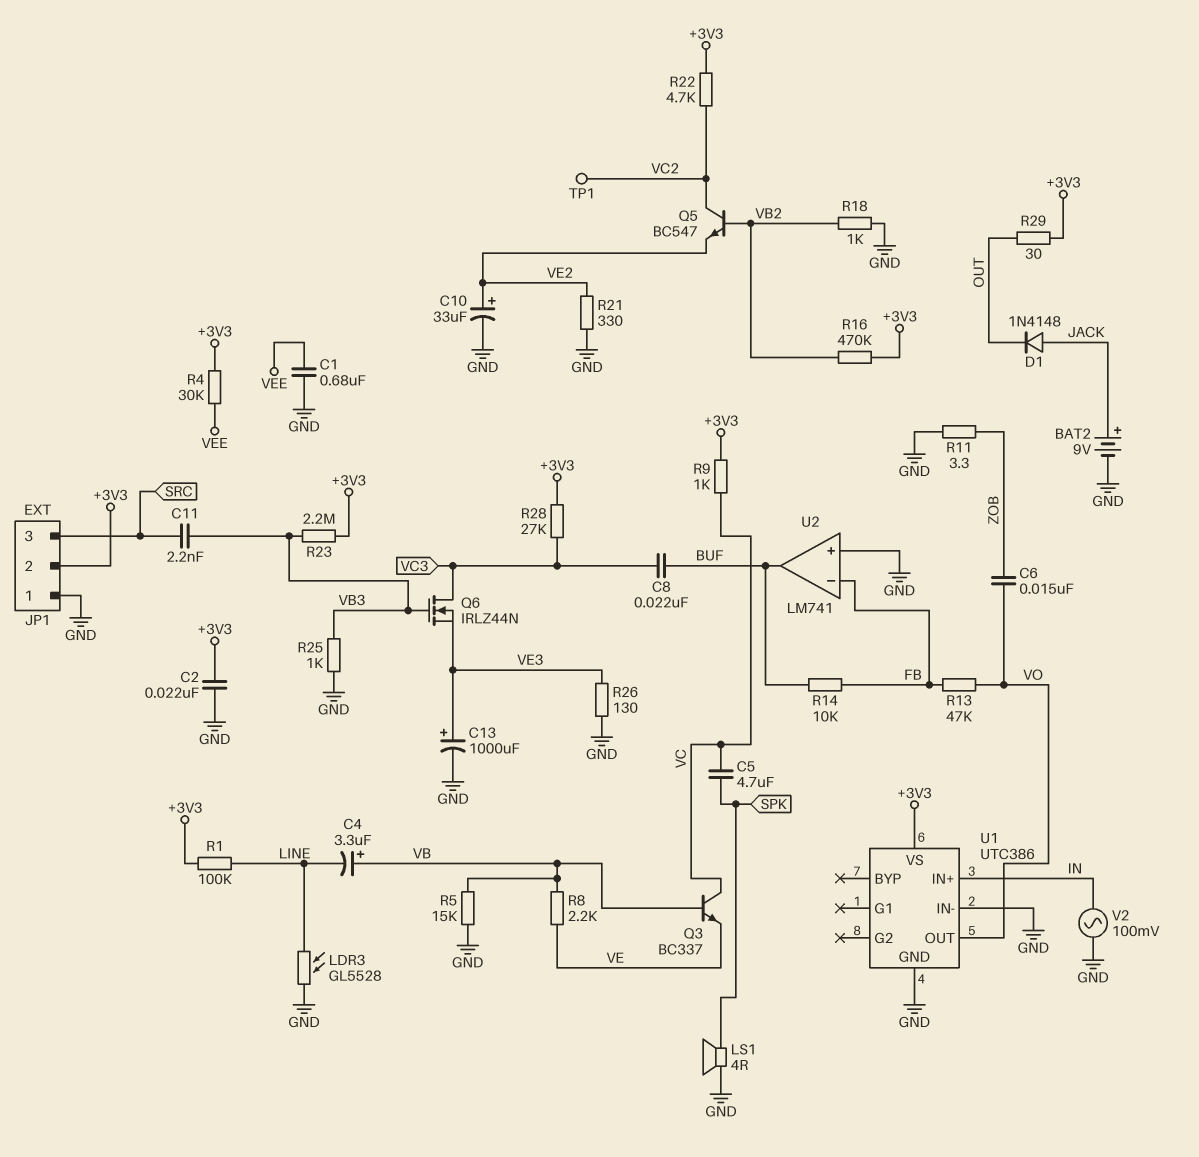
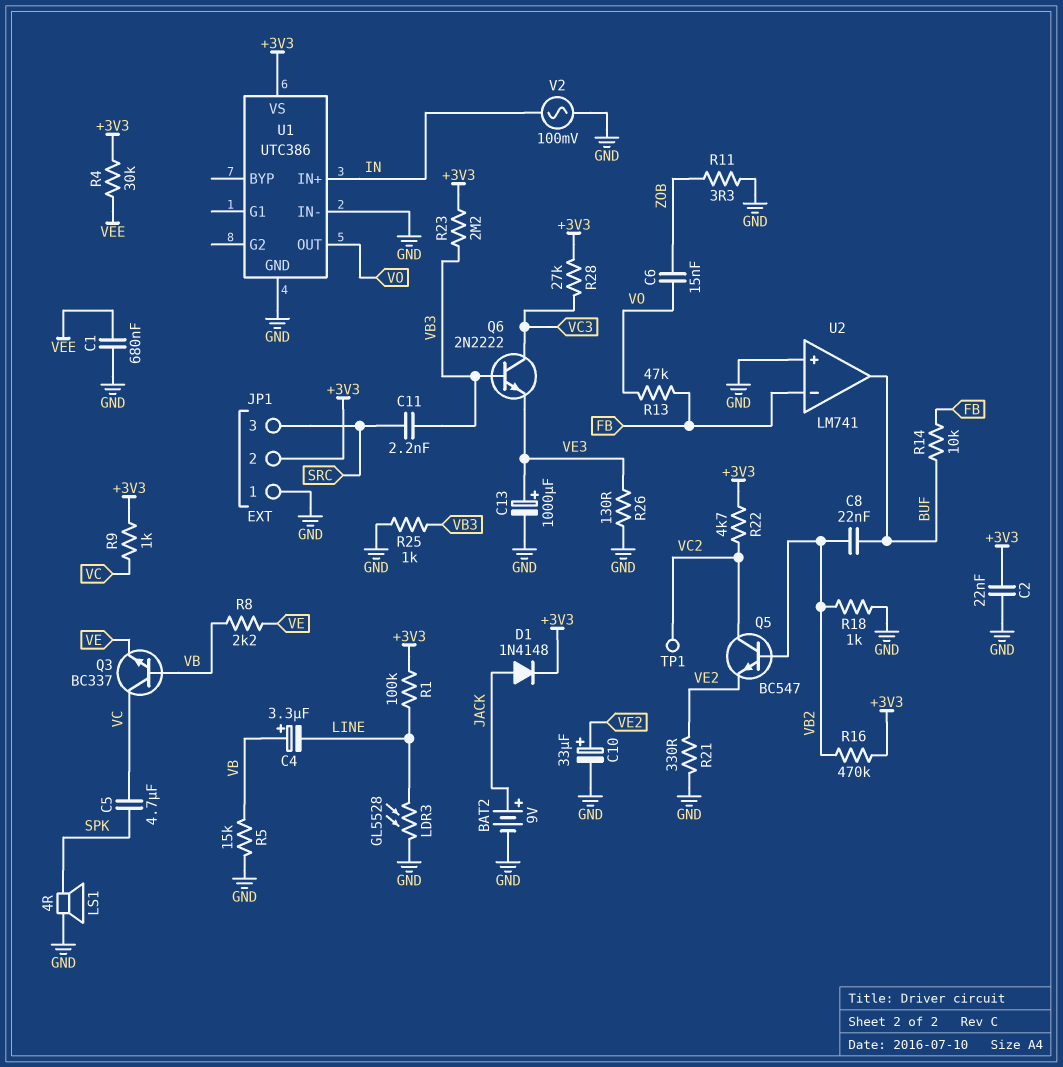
C8: 22nF (BUF, VC3) -> 22nF (BUF, VB2)
D1: diode 1N4148 (A JACK, K OUT) -> diode 1N4148 (A JACK, K +3V3)
Q6: NMOS IRLZ44N (G VB3, D VC3, S VE3) -> NPN 2N2222 (B VB3, C VC3, E VE3)
R29: 30 (+3V3, OUT) -> none

